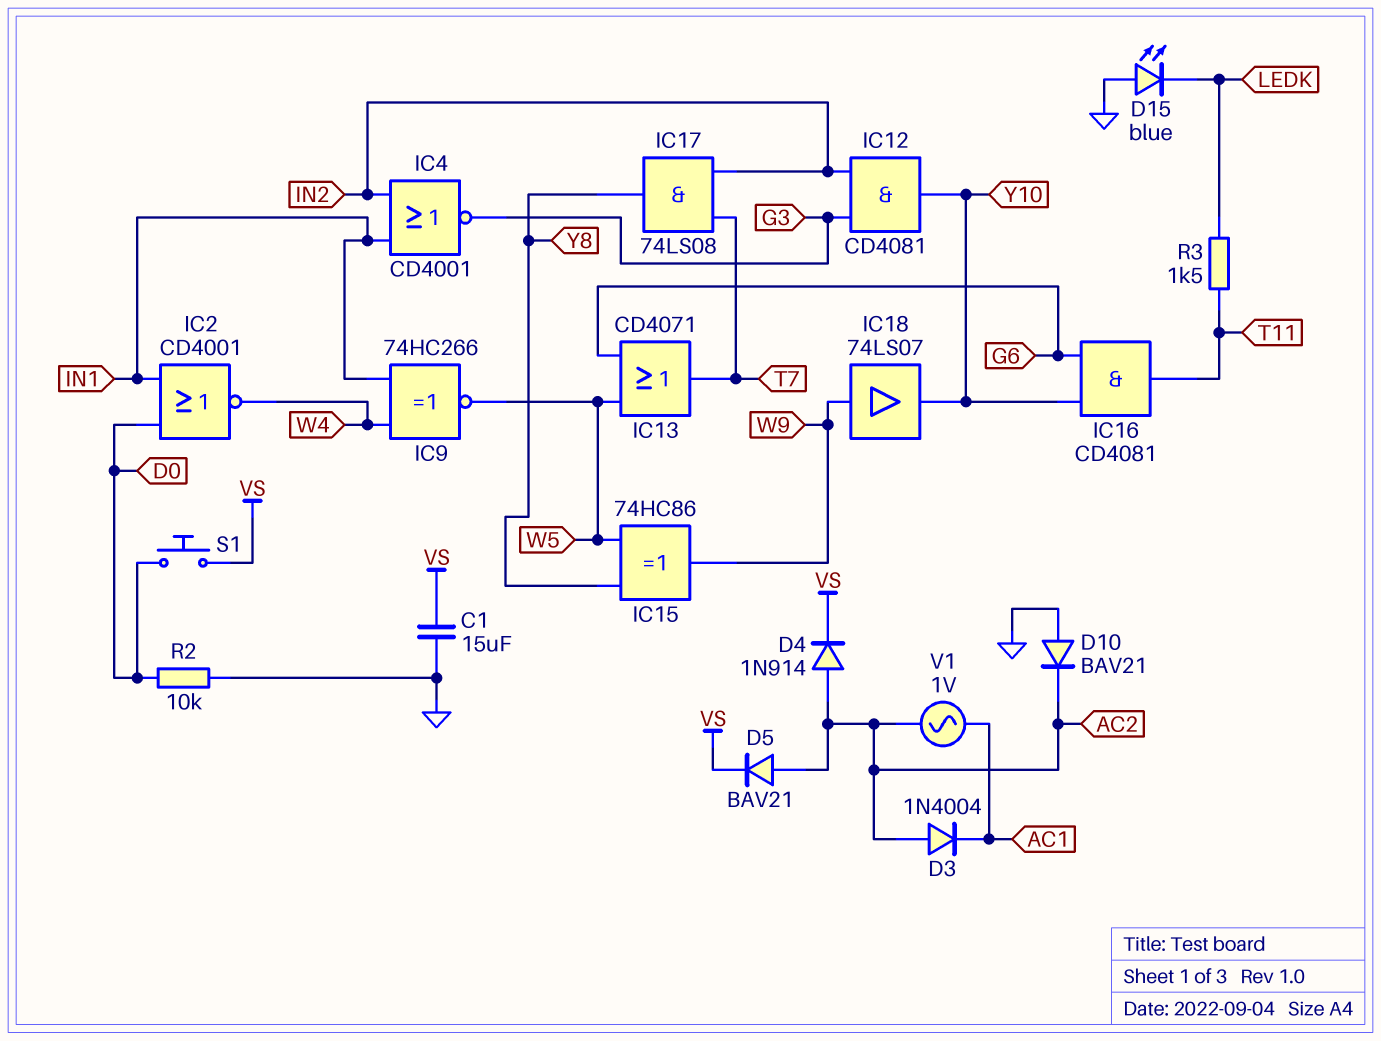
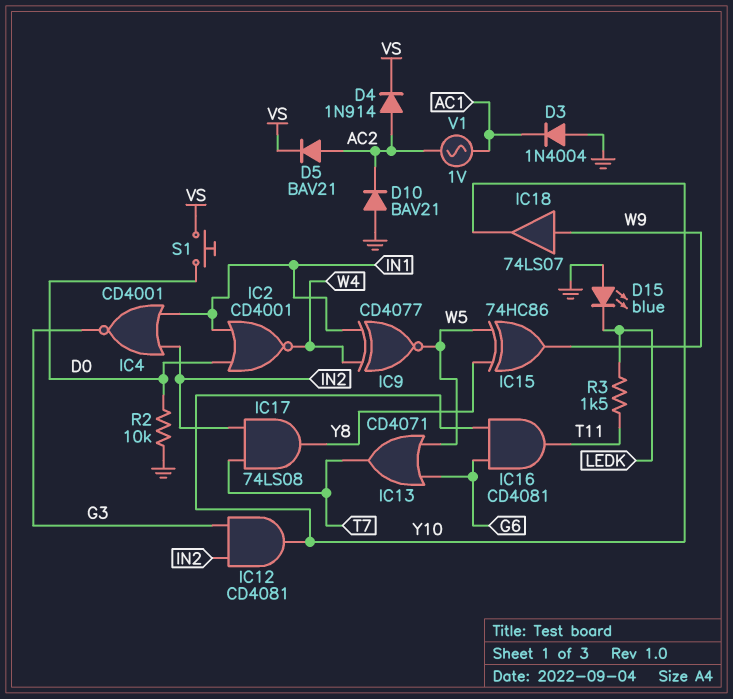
C1: 15uF (GND, VS) -> none
D3: diode 1N4004 (A AC2, K AC1) -> diode 1N4004 (A GND, K AC1)
IC9: XNOR 74HC266 (in IN1, in W4, out W5) -> XNOR CD4077 (in IN1, in W4, out W5)

